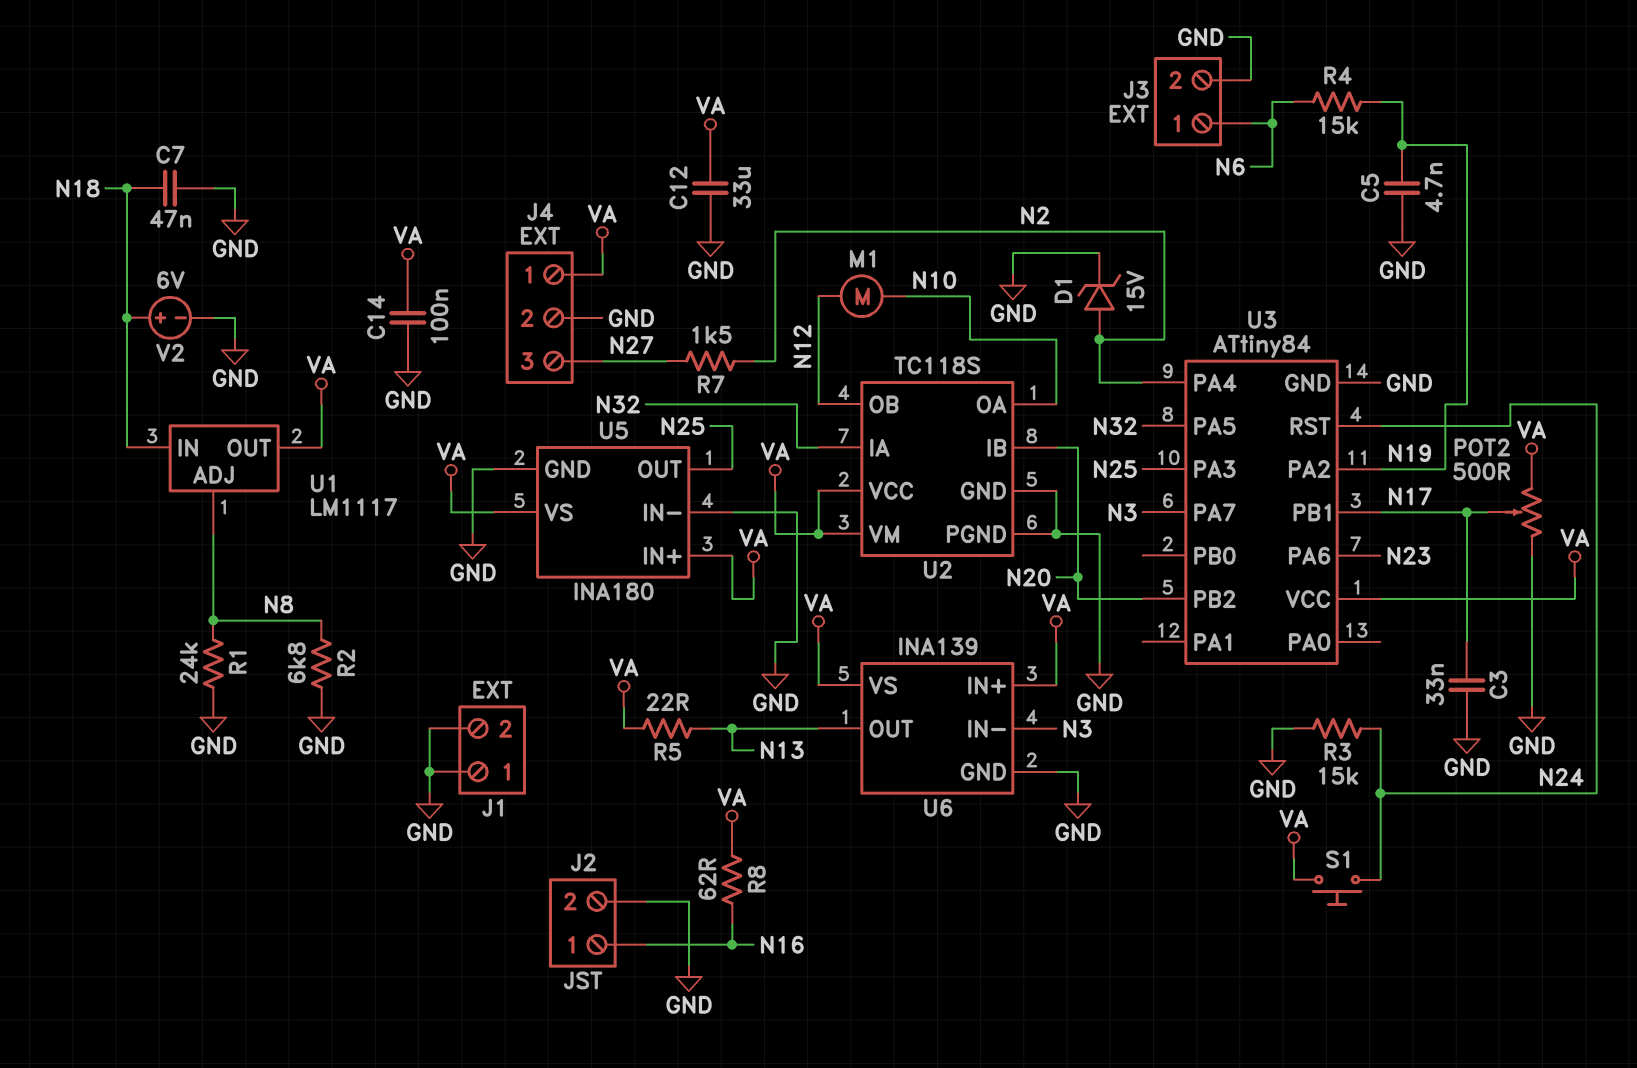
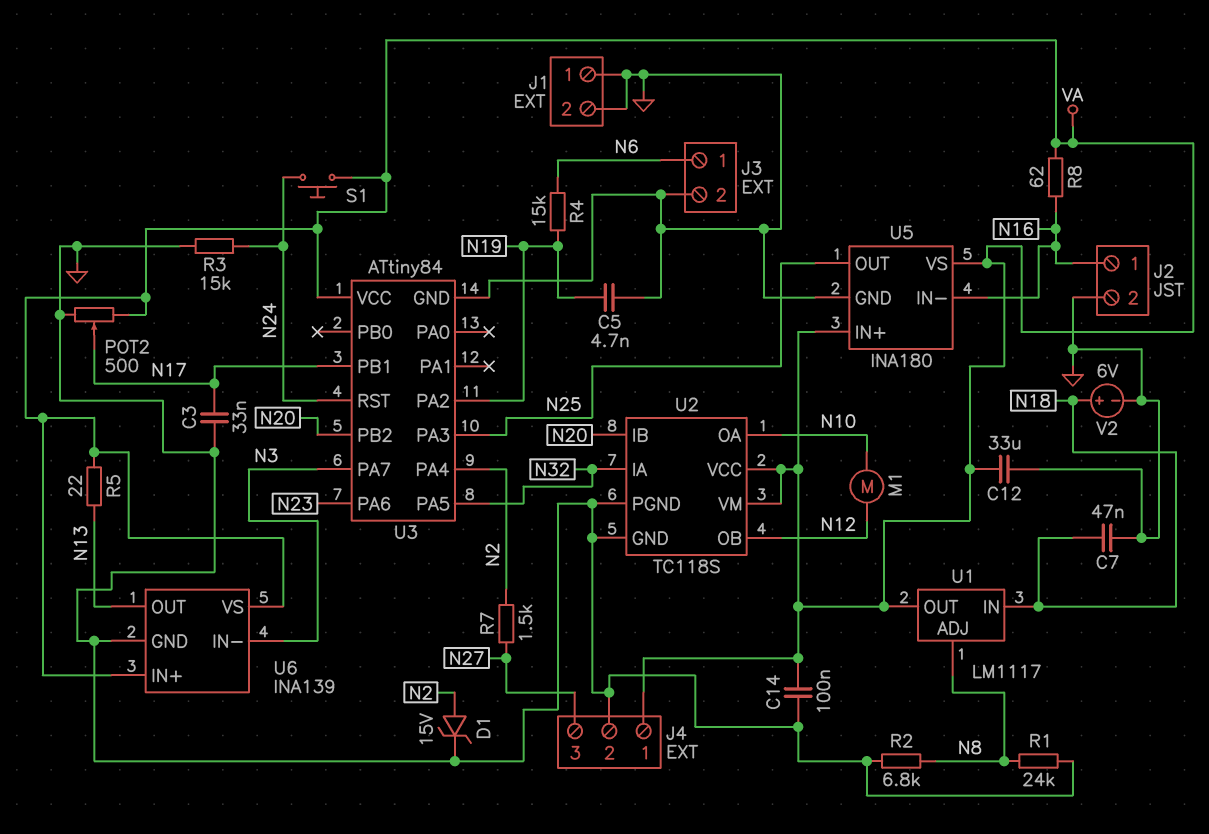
U5 pin IN-: GND -> N16

